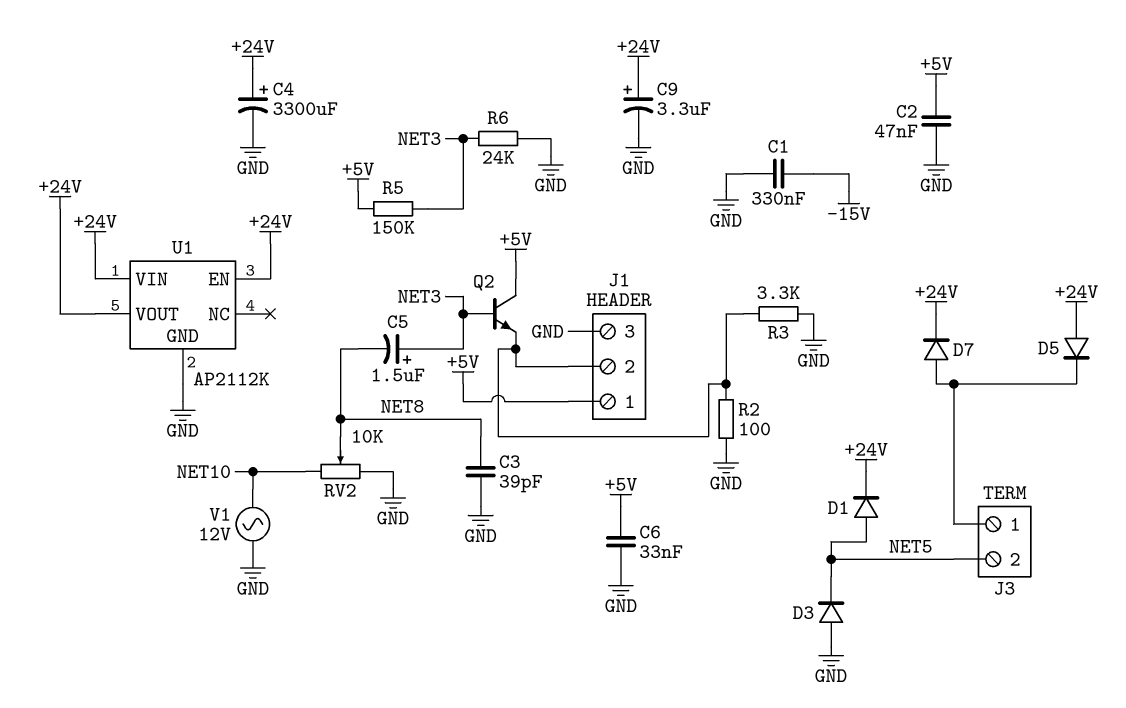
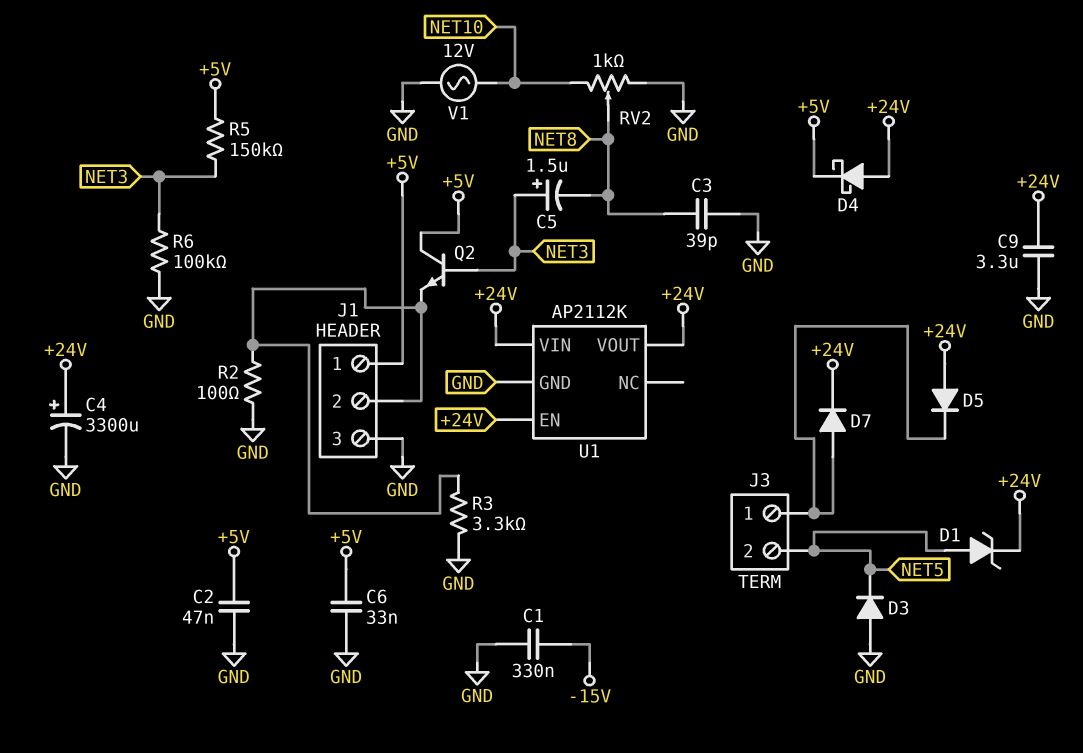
C9: 3.3uF (plus +24V, minus GND) -> 3.3uF (+24V, GND)
D1: diode (A NET5, K +24V) -> zener (A NET5, K +24V)
D4: none -> schottky (A +24V, K +5V)
R6: 24k (GND, NET3) -> 100k (GND, NET3)
RV2: 10k (GND, NET10, wiper NET8) -> 1k (GND, NET10, wiper NET8)

